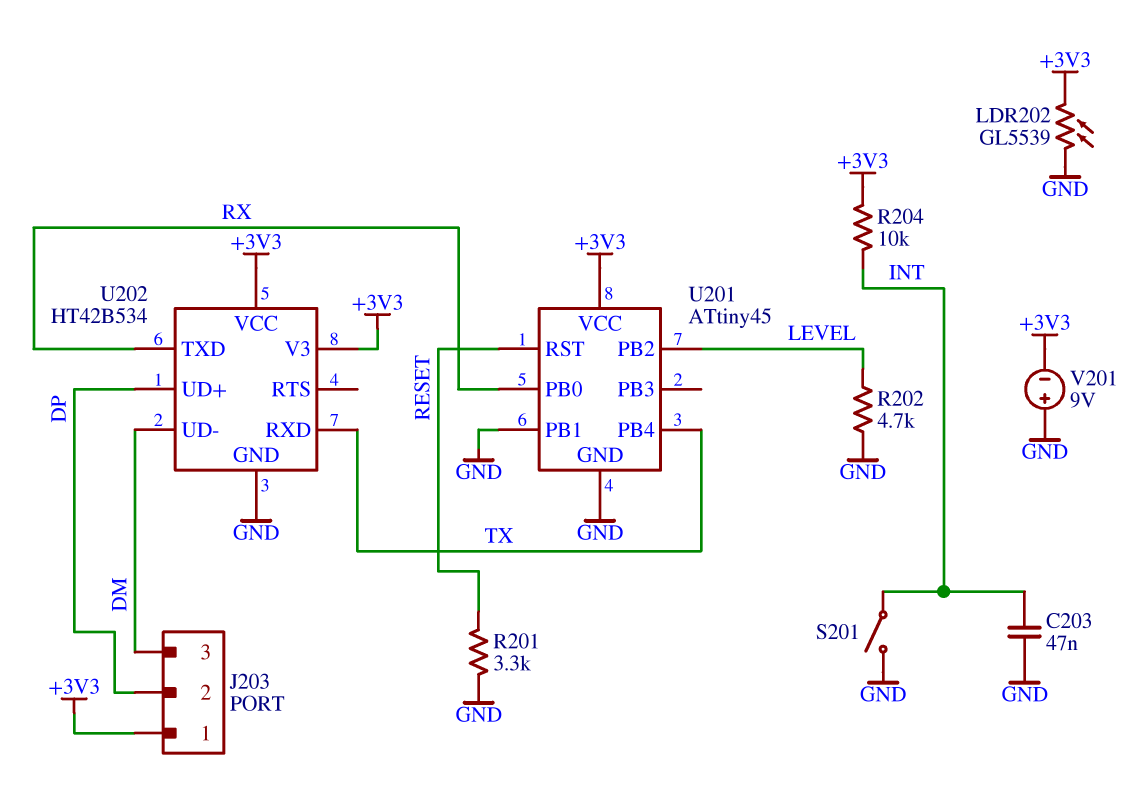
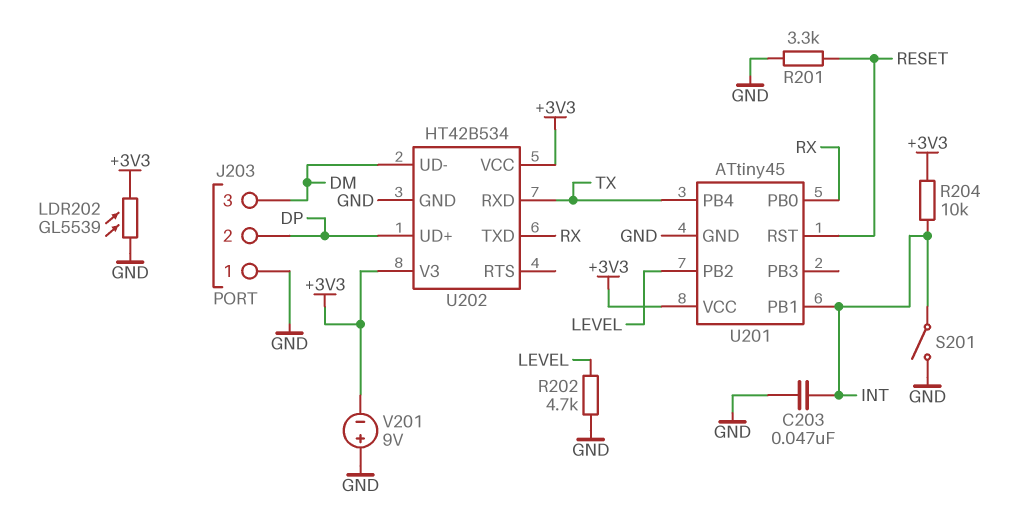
J203 pin 1: +3V3 -> GND
U201 pin PB1: GND -> INT

